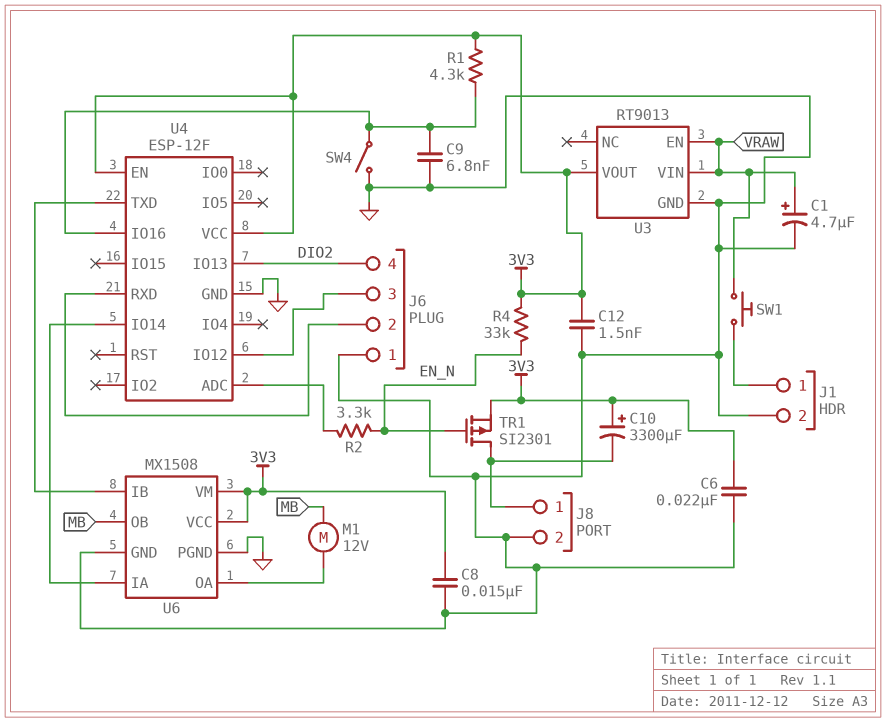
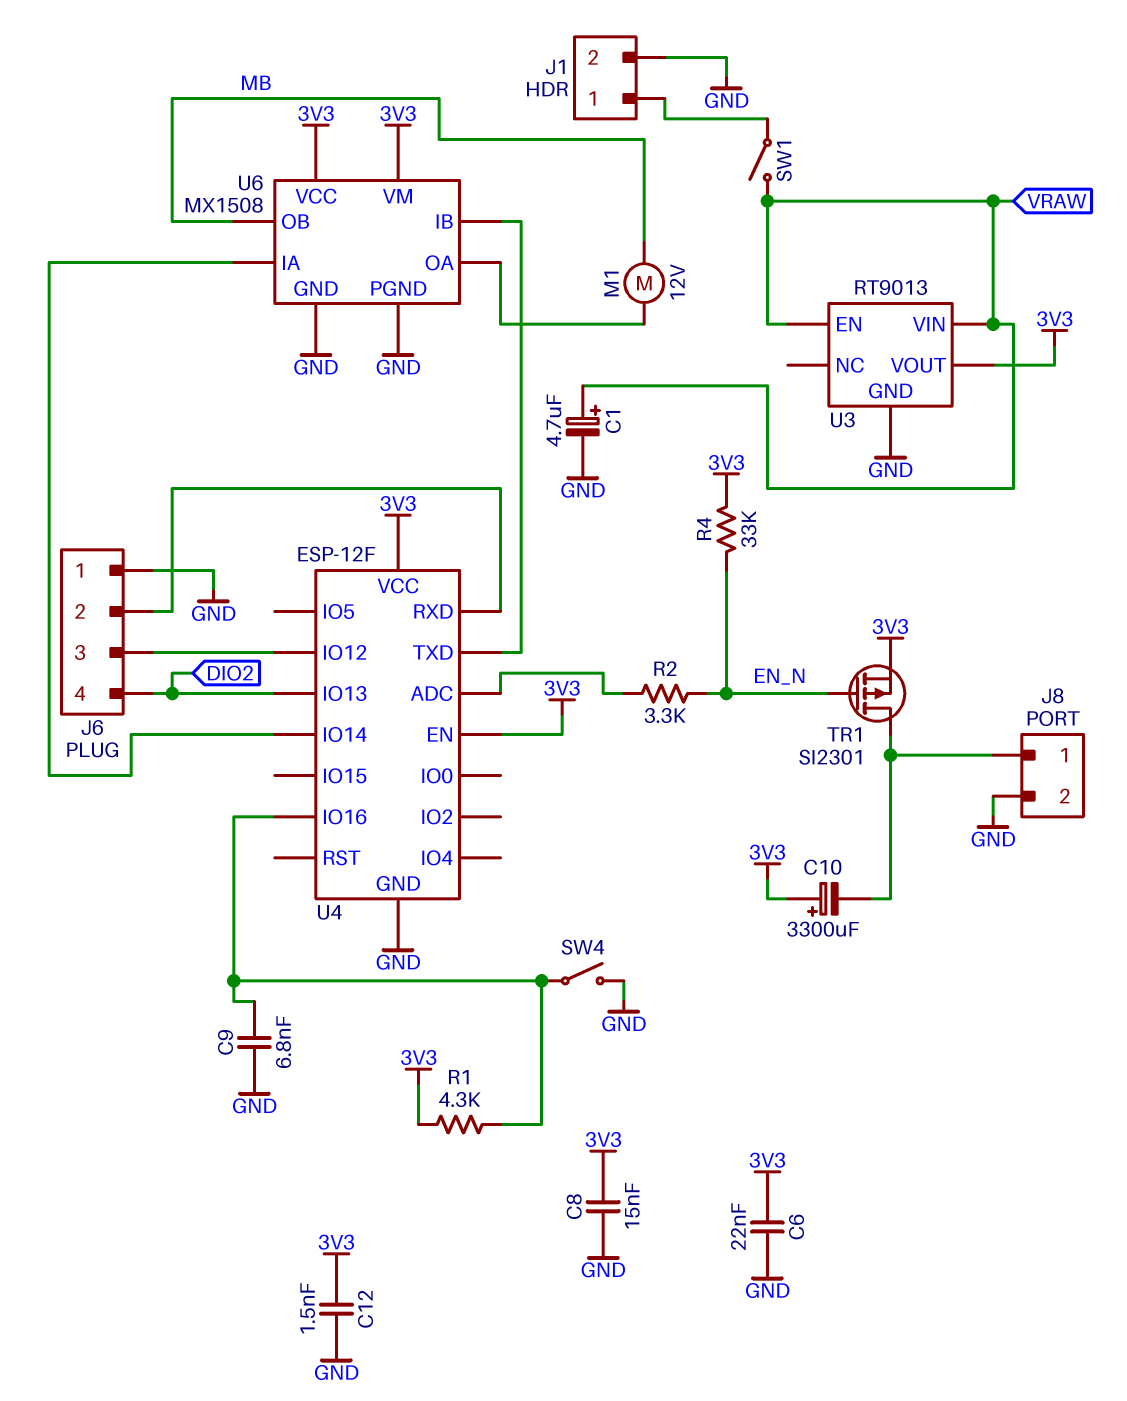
SW1: button (J1/1, VRAW) -> switch (J1/1, VRAW)

